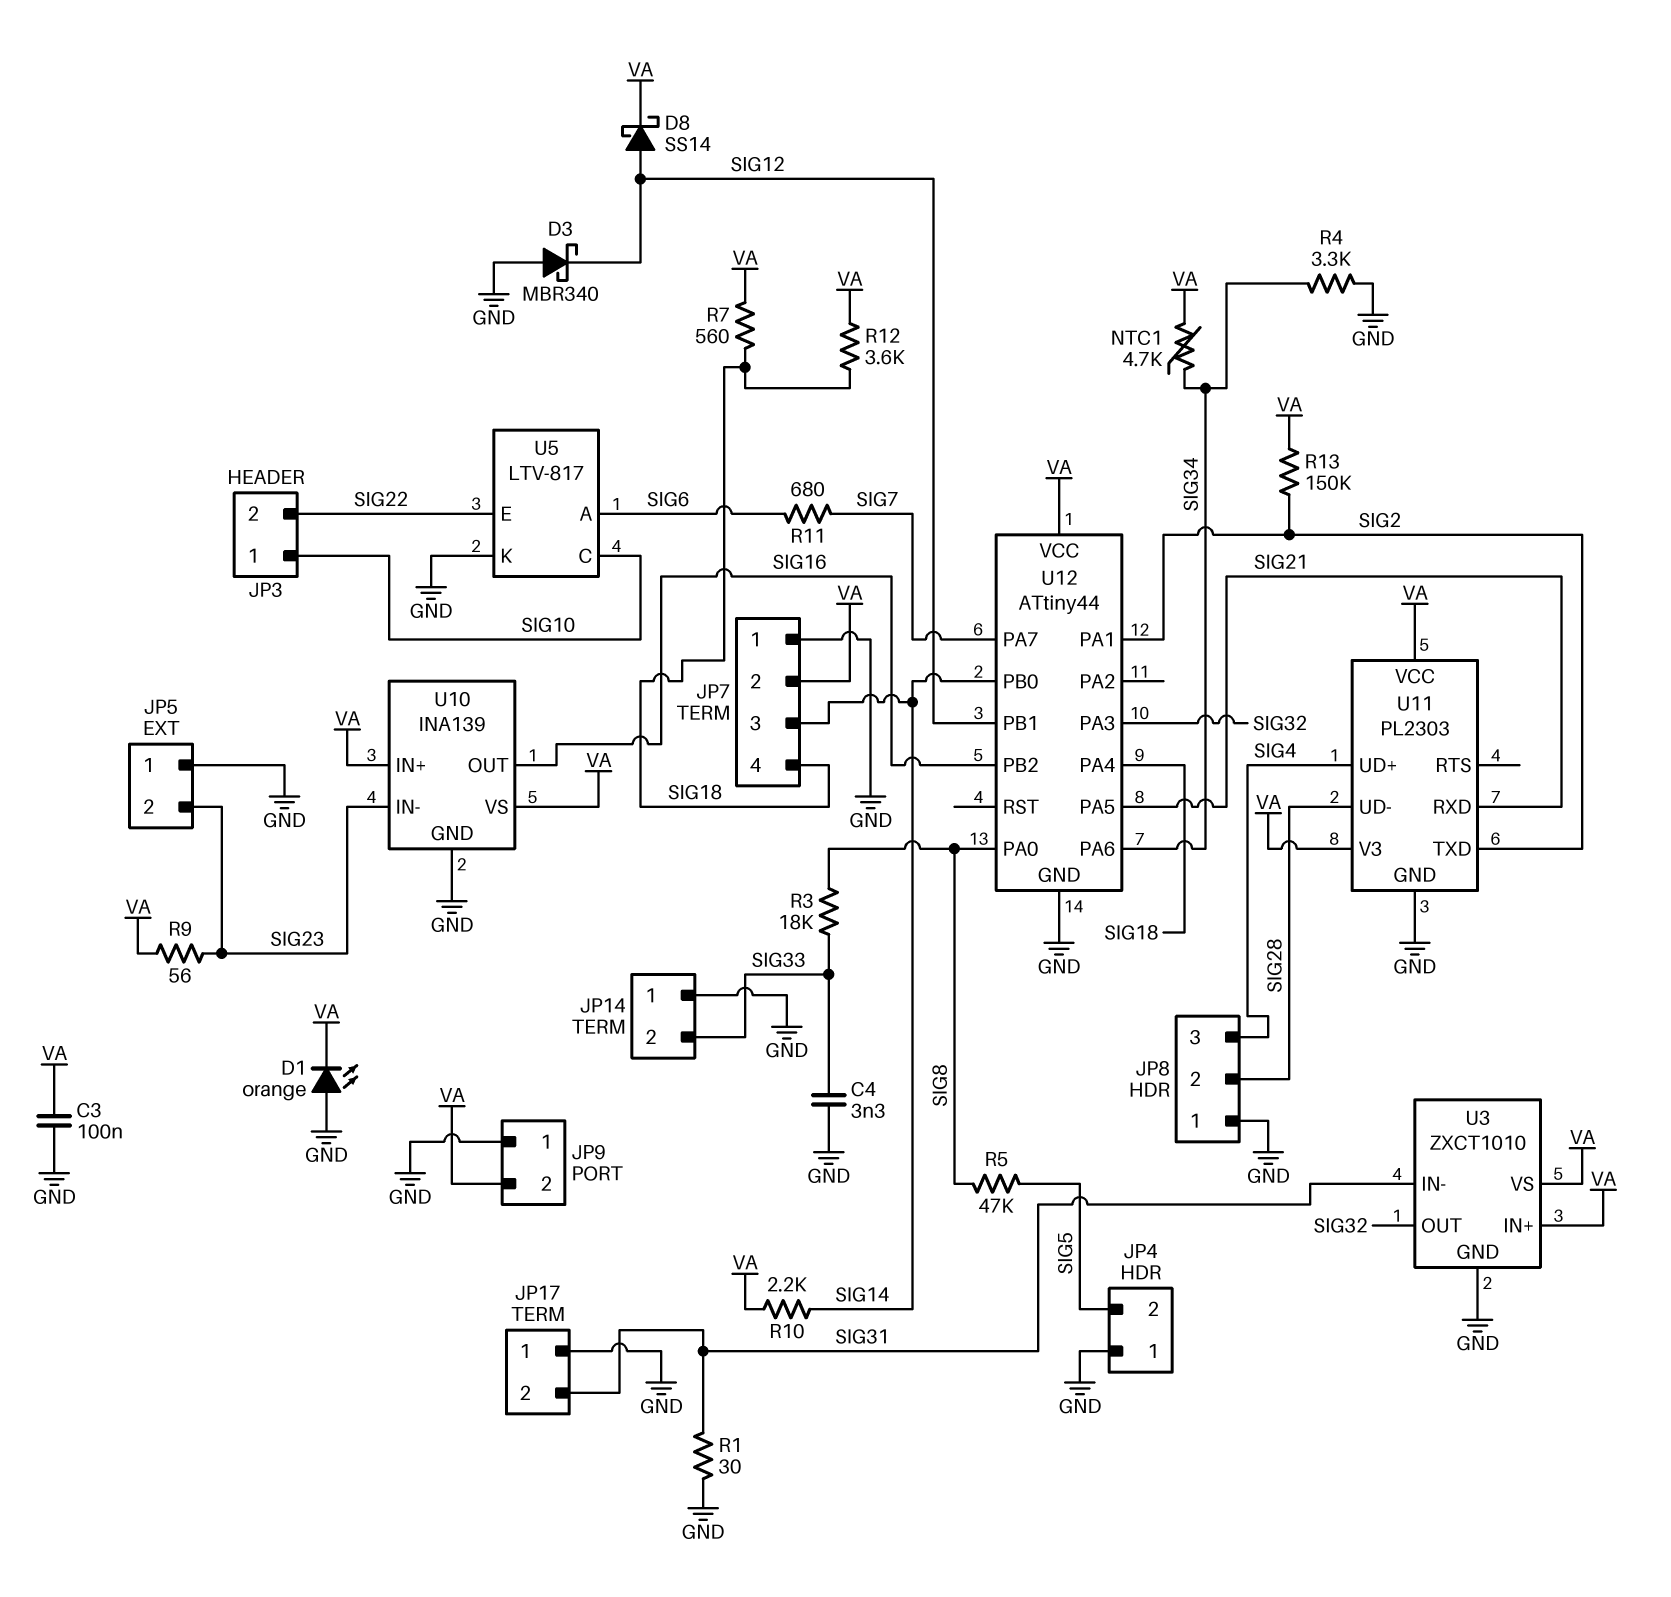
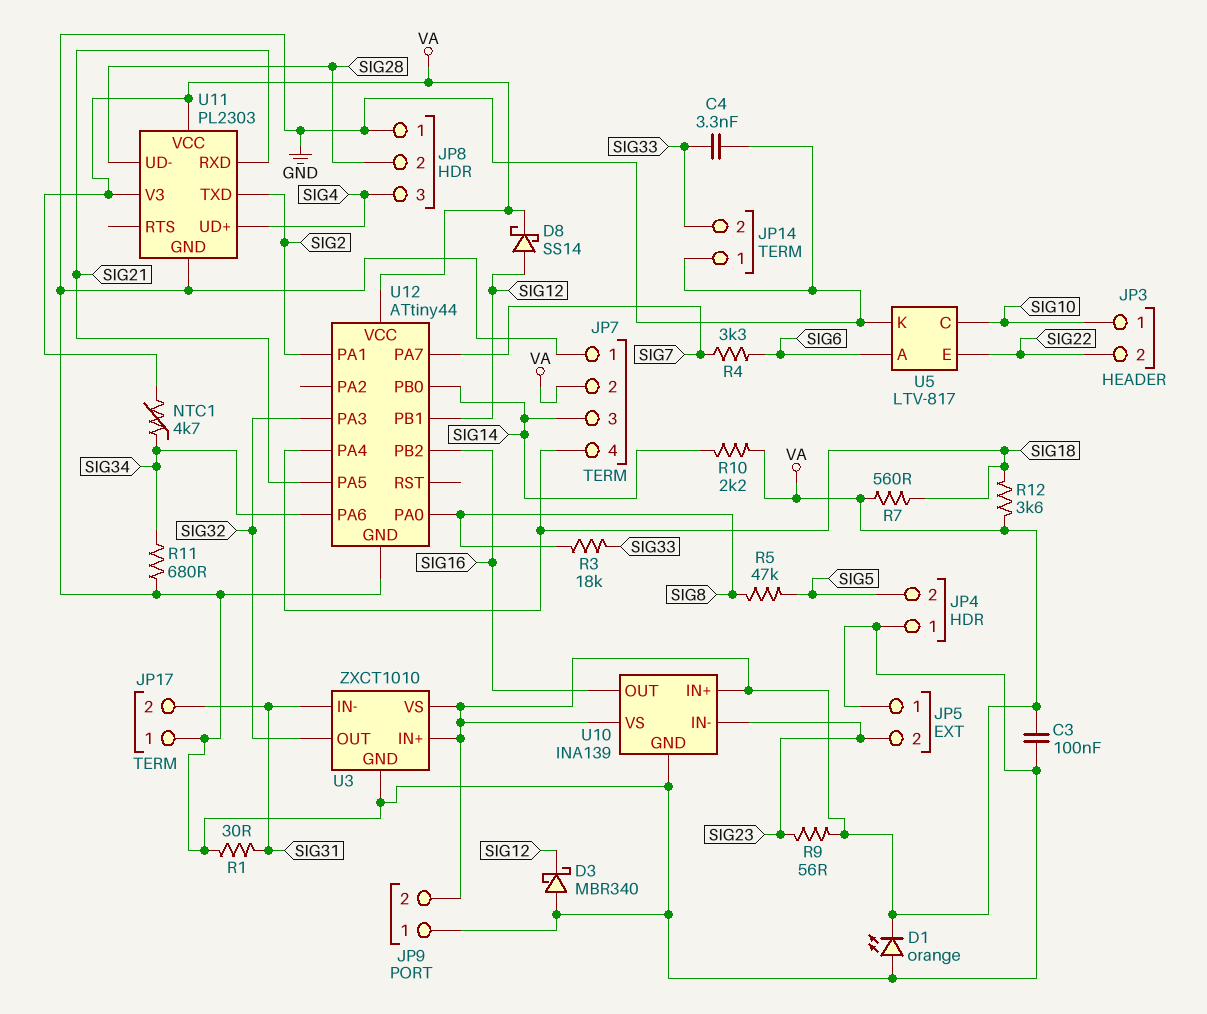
R4: 3.3k (GND, SIG34) -> 3.3k (SIG6, SIG7)
R11: 680 (SIG6, SIG7) -> 680 (GND, SIG34)
R13: 150k (SIG2, VA) -> none

